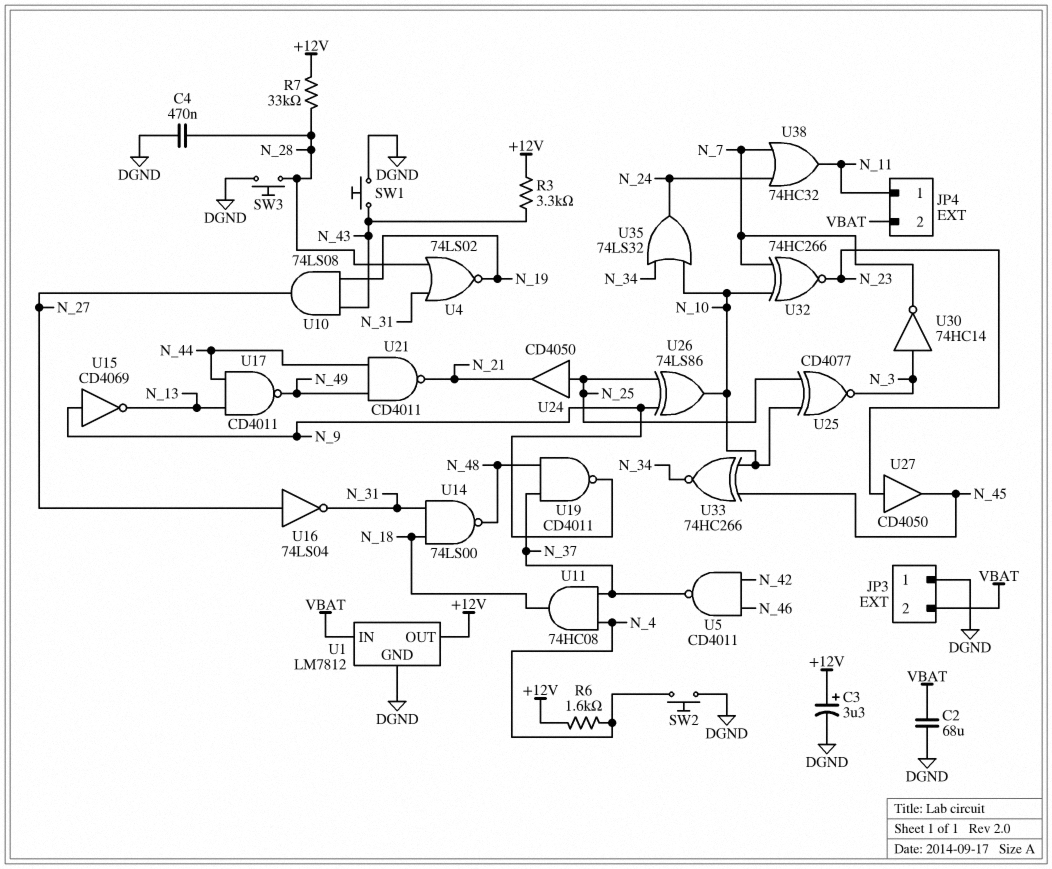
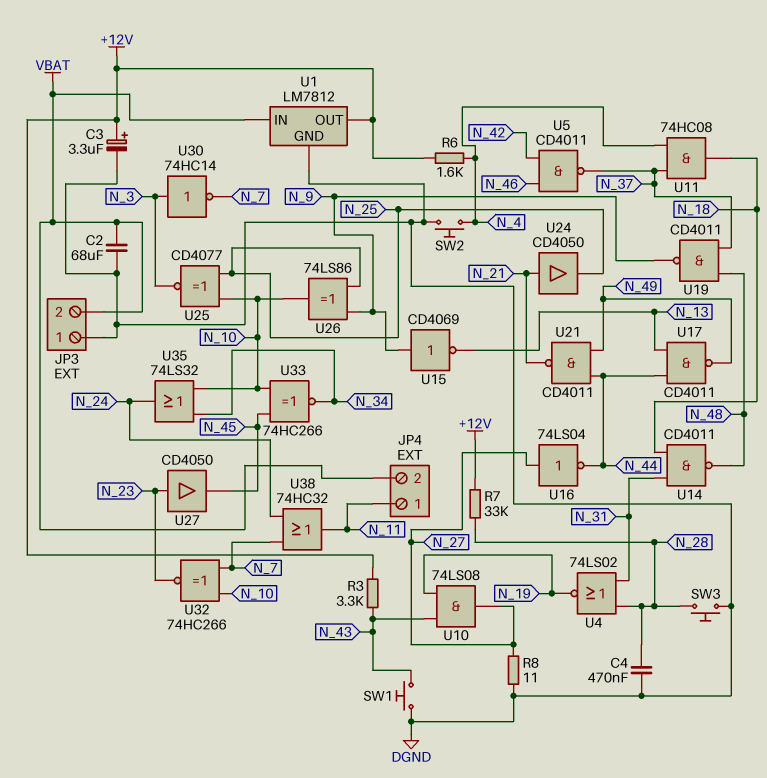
R8: none -> 11 (DGND, N_27)
U14: NAND 74LS00 (in N_18, in N_31, out N_48) -> NAND CD4011 (in N_18, in N_31, out N_48)
U16: NOT 74LS04 (in N_27, out N_31) -> NOT 74LS04 (in N_27, out N_44)
U24: buffer CD4050 (in N_25, out N_21) -> buffer CD4050 (in N_21, out N_25)

